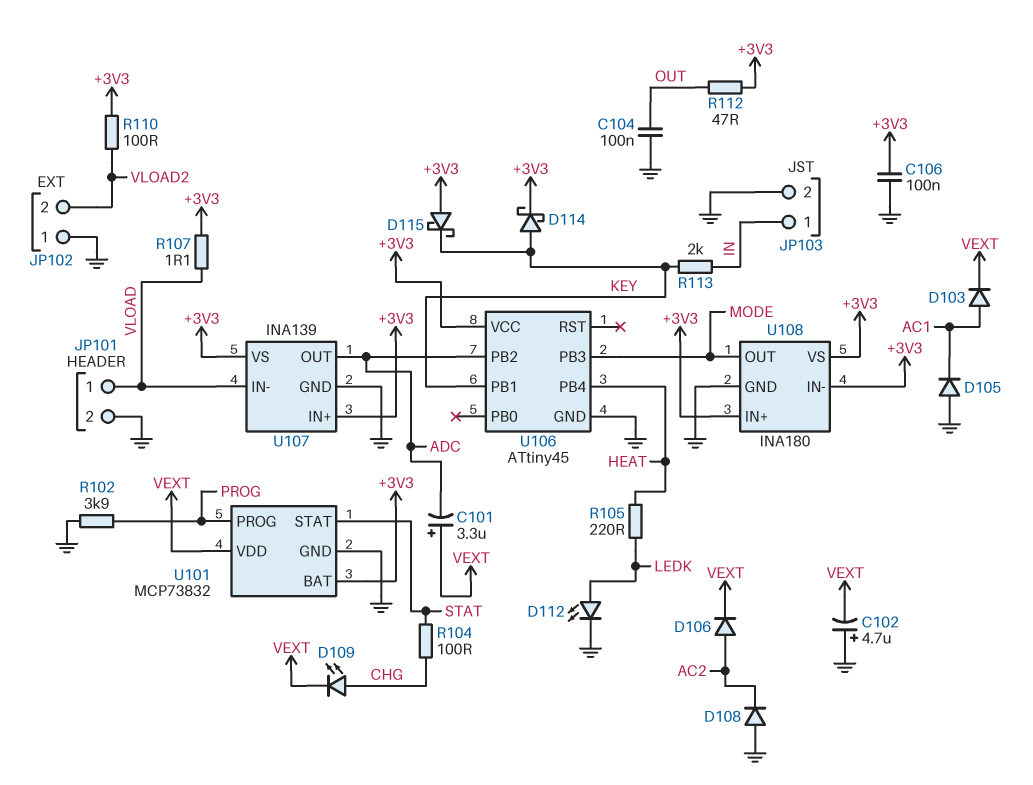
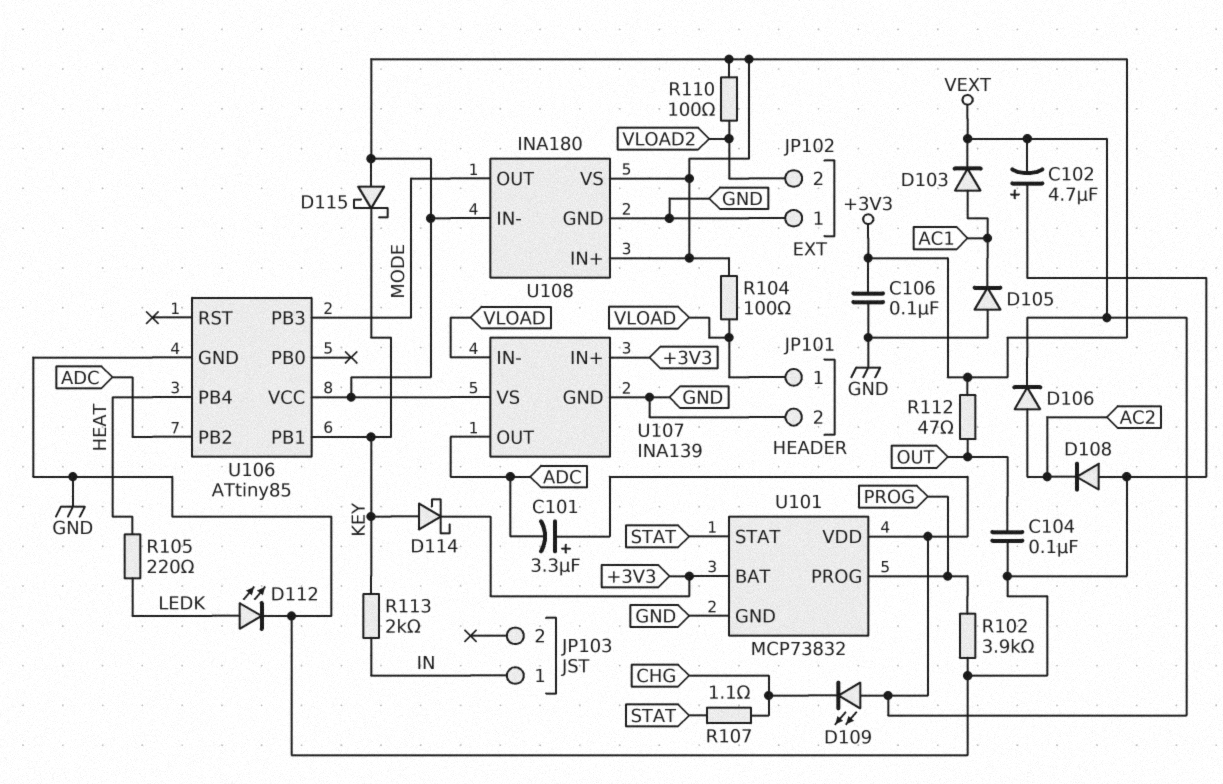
D109: LED (A CHG, K VEXT) -> LED (A VEXT, K CHG)
JP103 pin 2: GND -> none
R104: 100 (CHG, STAT) -> 100 (+3V3, VLOAD)
R107: 1.1 (+3V3, VLOAD) -> 1.1 (CHG, STAT)
U106: ATtiny45 -> ATtiny85

